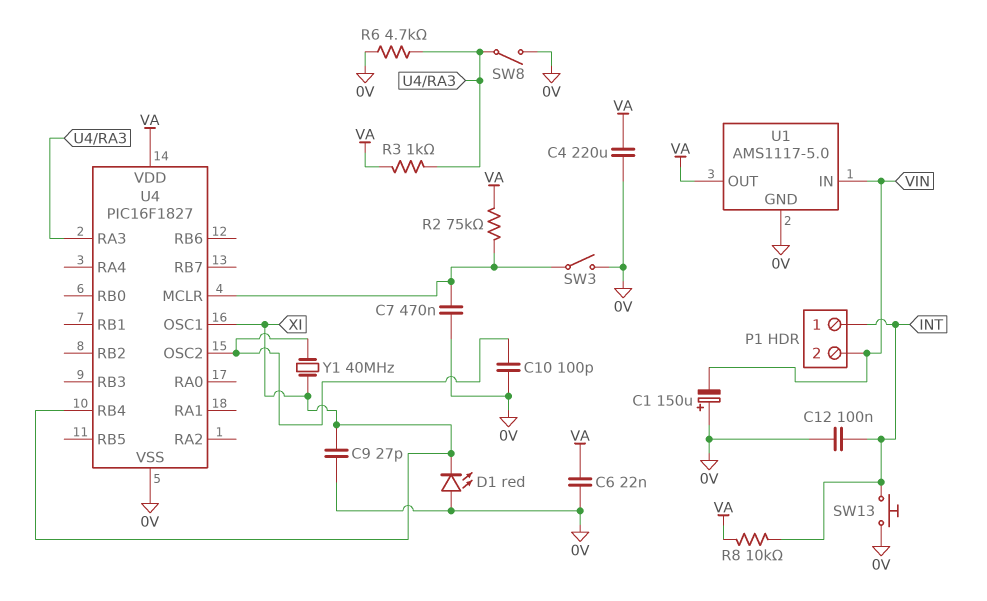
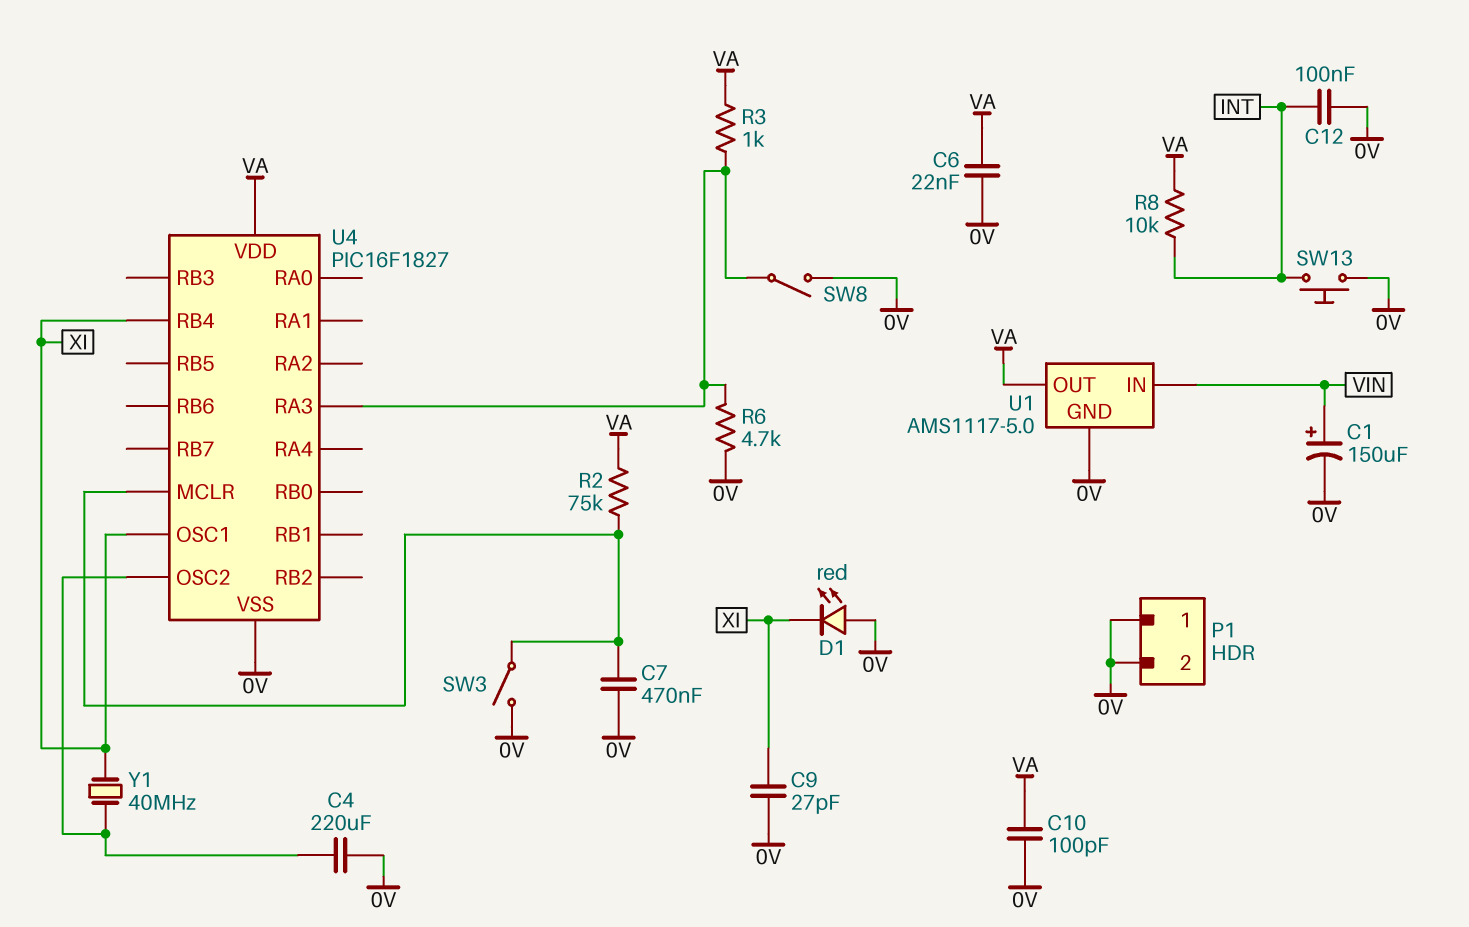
C1: 150uF (plus 0V, minus VIN) -> 150uF (plus VIN, minus 0V)
C4: 220uF (0V, VA) -> 220uF (0V, U4/OSC2)
C10: 100pF (0V, U4/OSC2) -> 100pF (0V, VA)
P1 pin 1: INT -> 0V
P1 pin 2: VIN -> 0V

